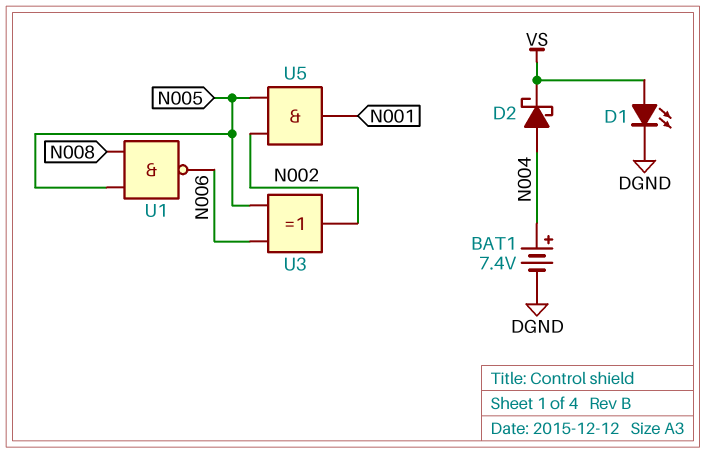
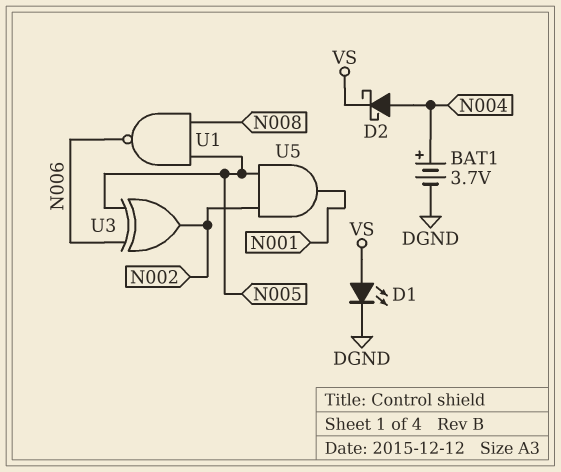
BAT1: 7.4V (plus N004, minus DGND) -> 3.7V (plus N004, minus DGND)

